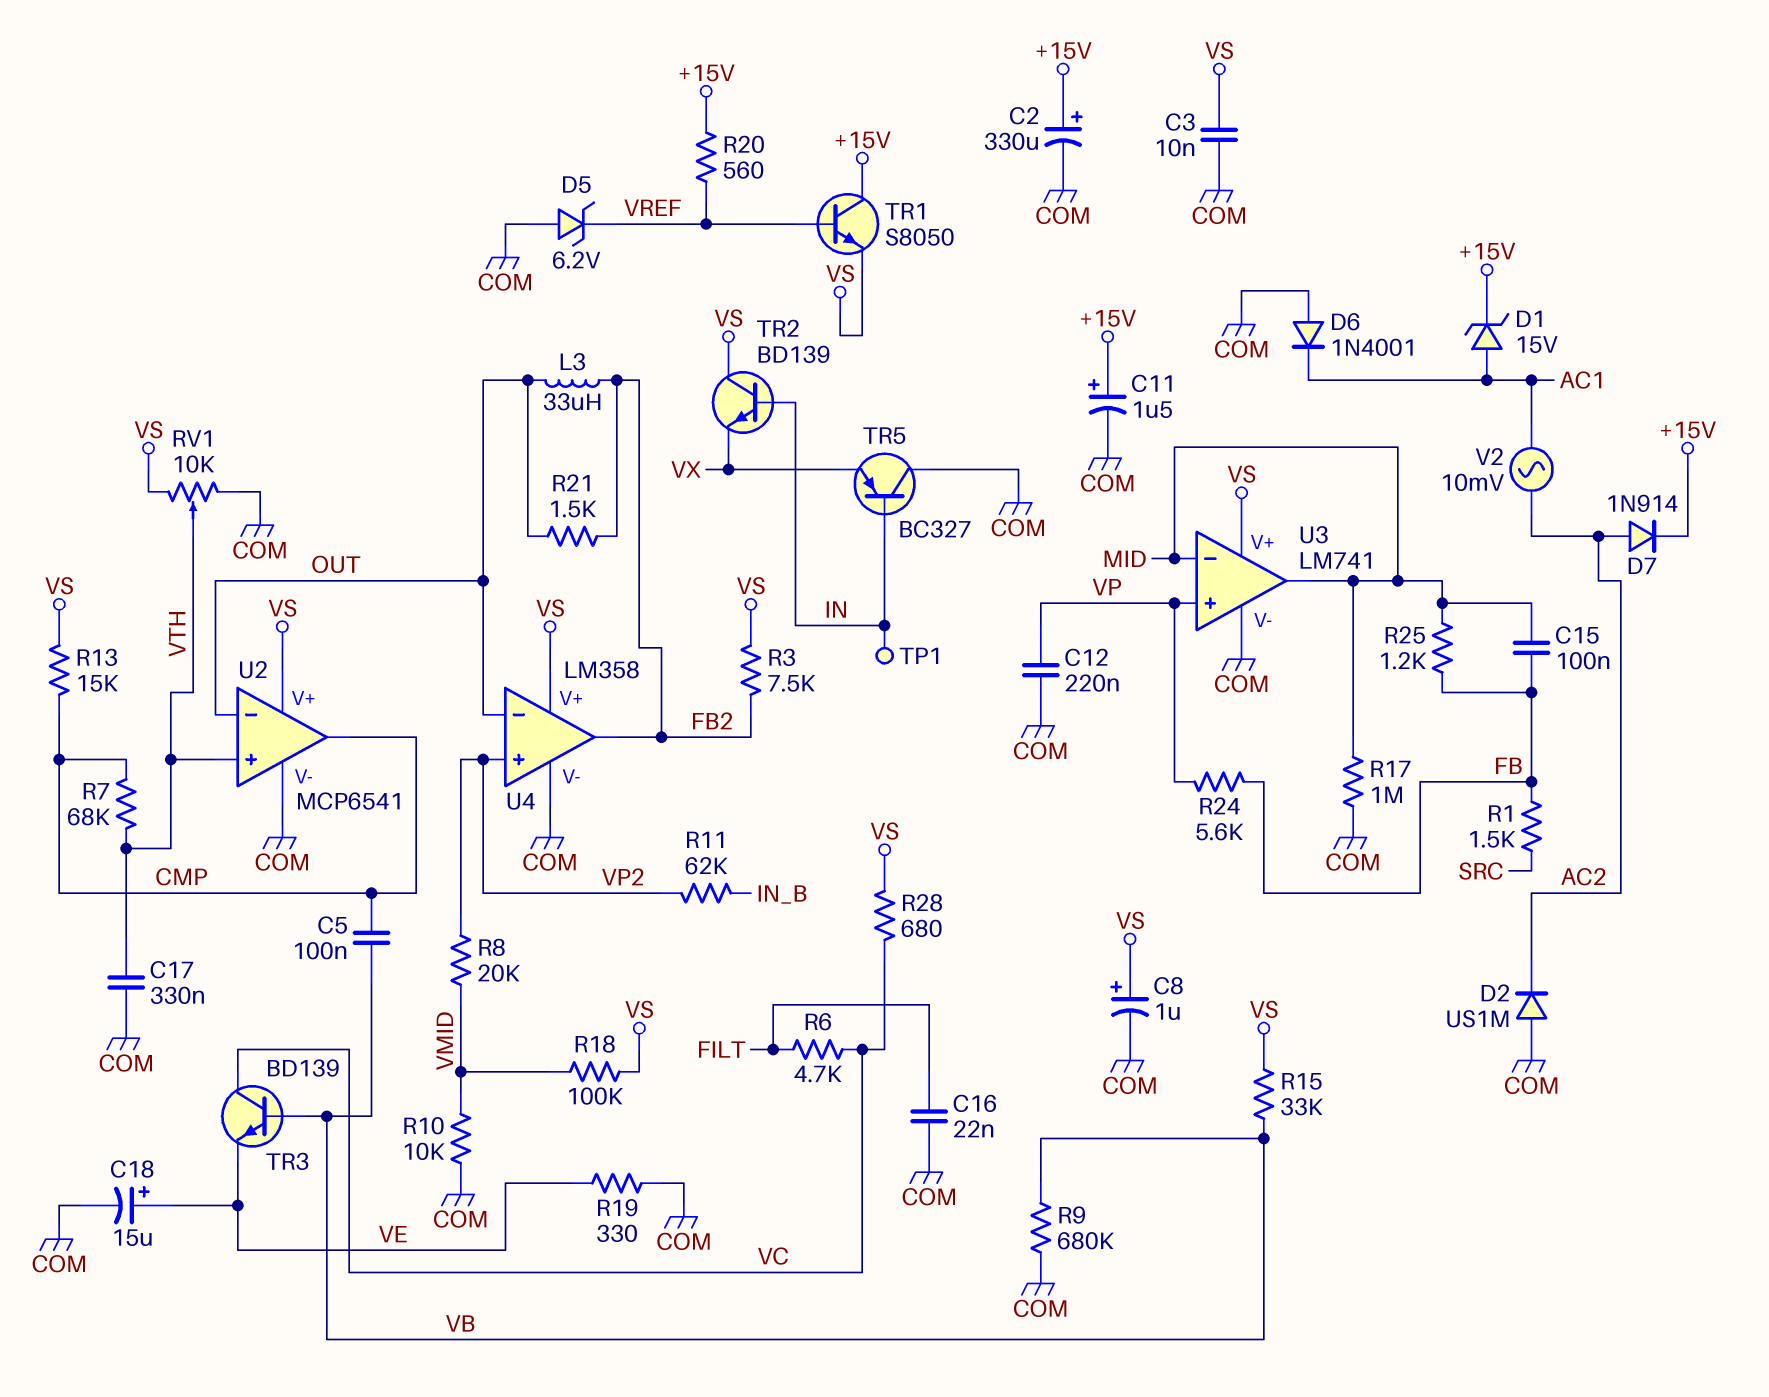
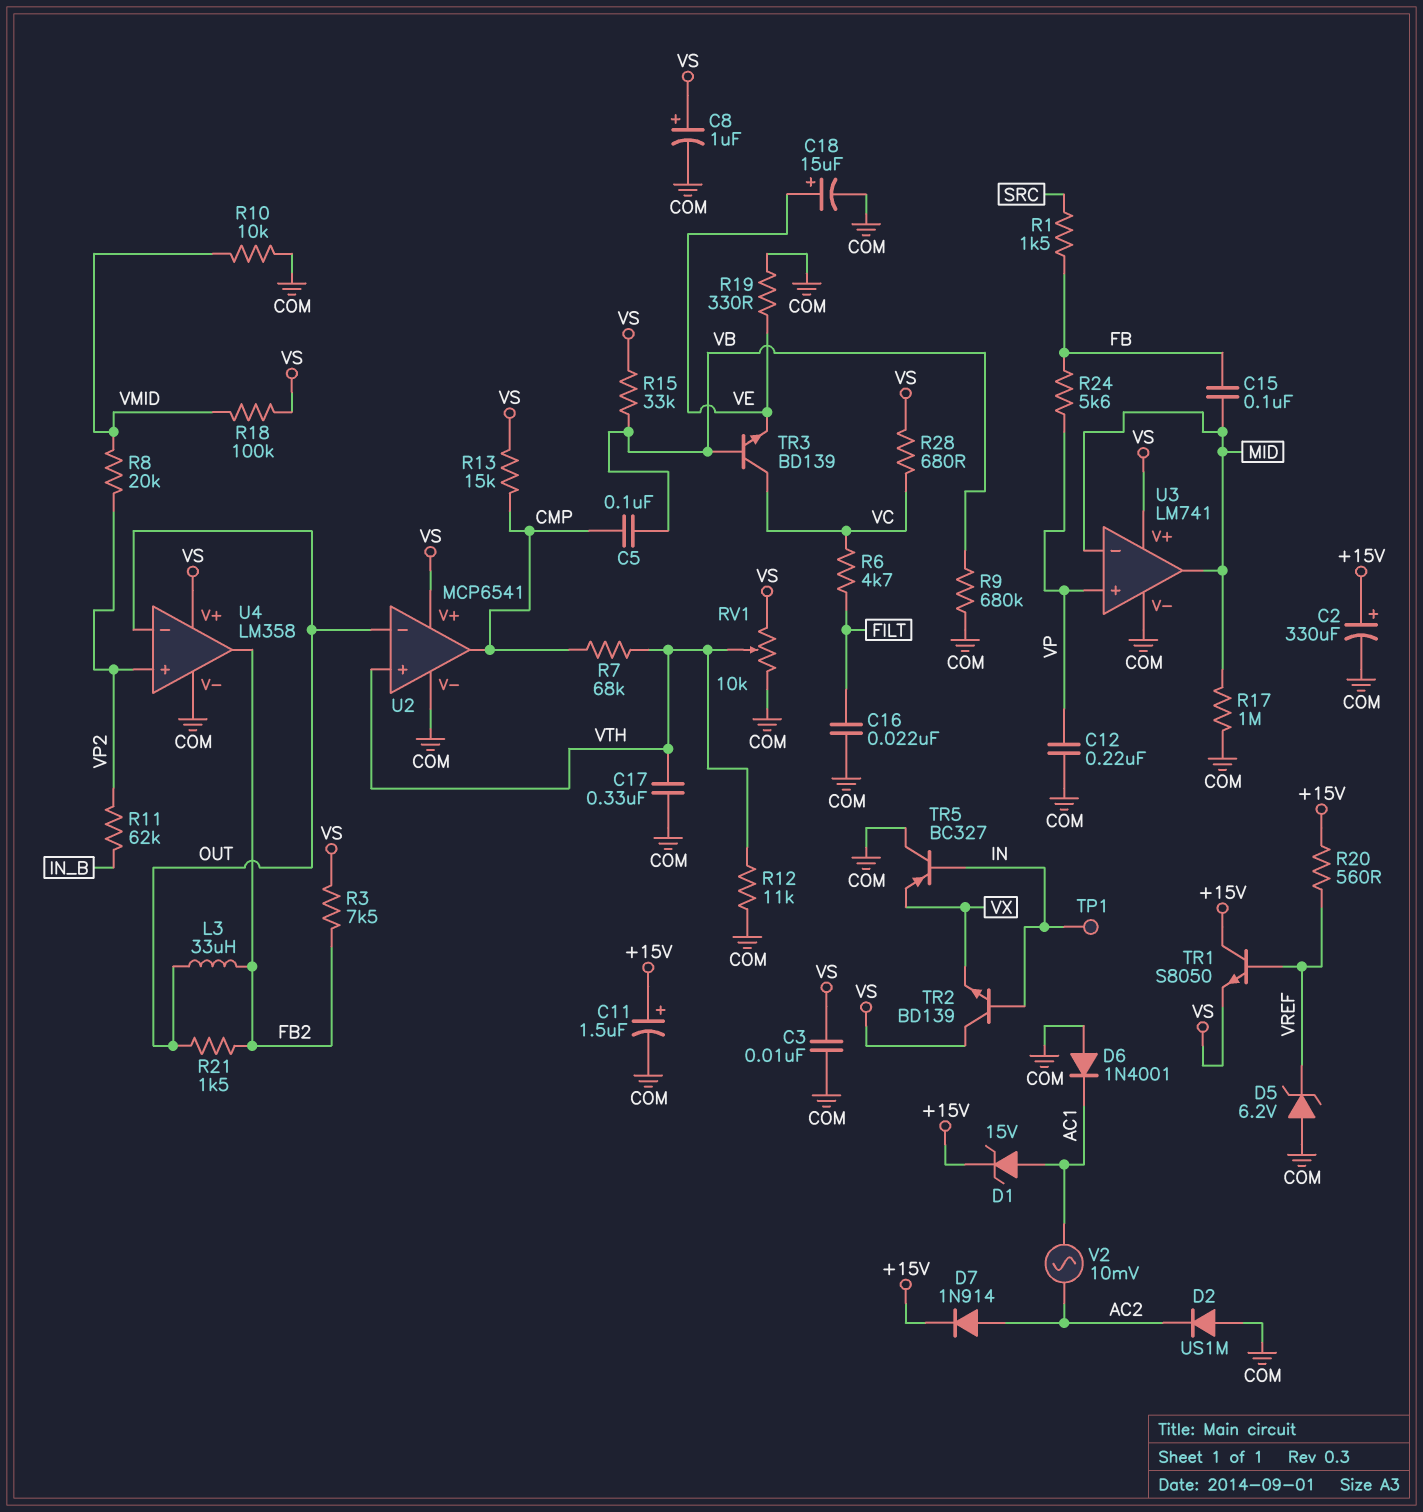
R12: none -> 11k (COM, VTH)
R25: 1.2k (FB, MID) -> none

